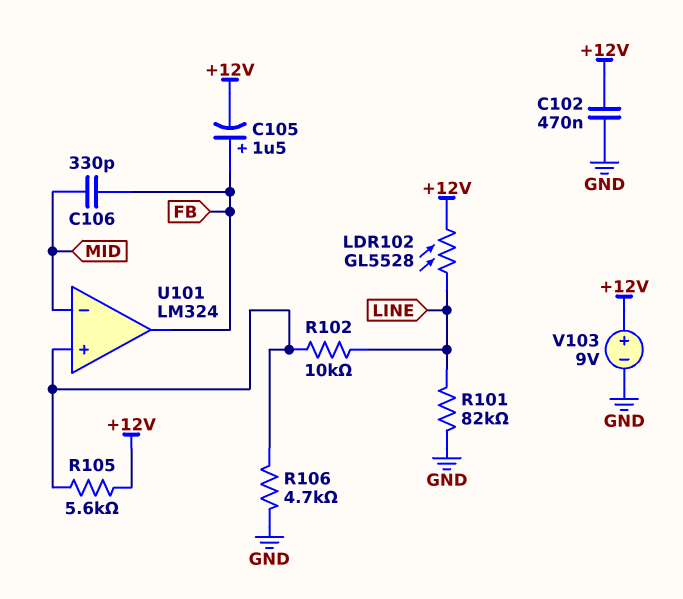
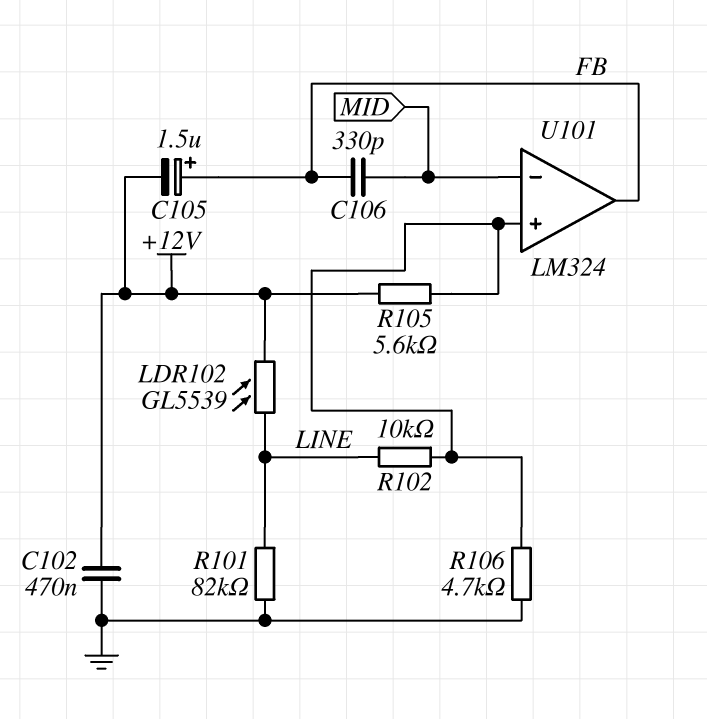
LDR102: GL5528 (+12V, LINE) -> GL5539 (+12V, LINE)
V103: 9V (plus +12V, minus GND) -> none

